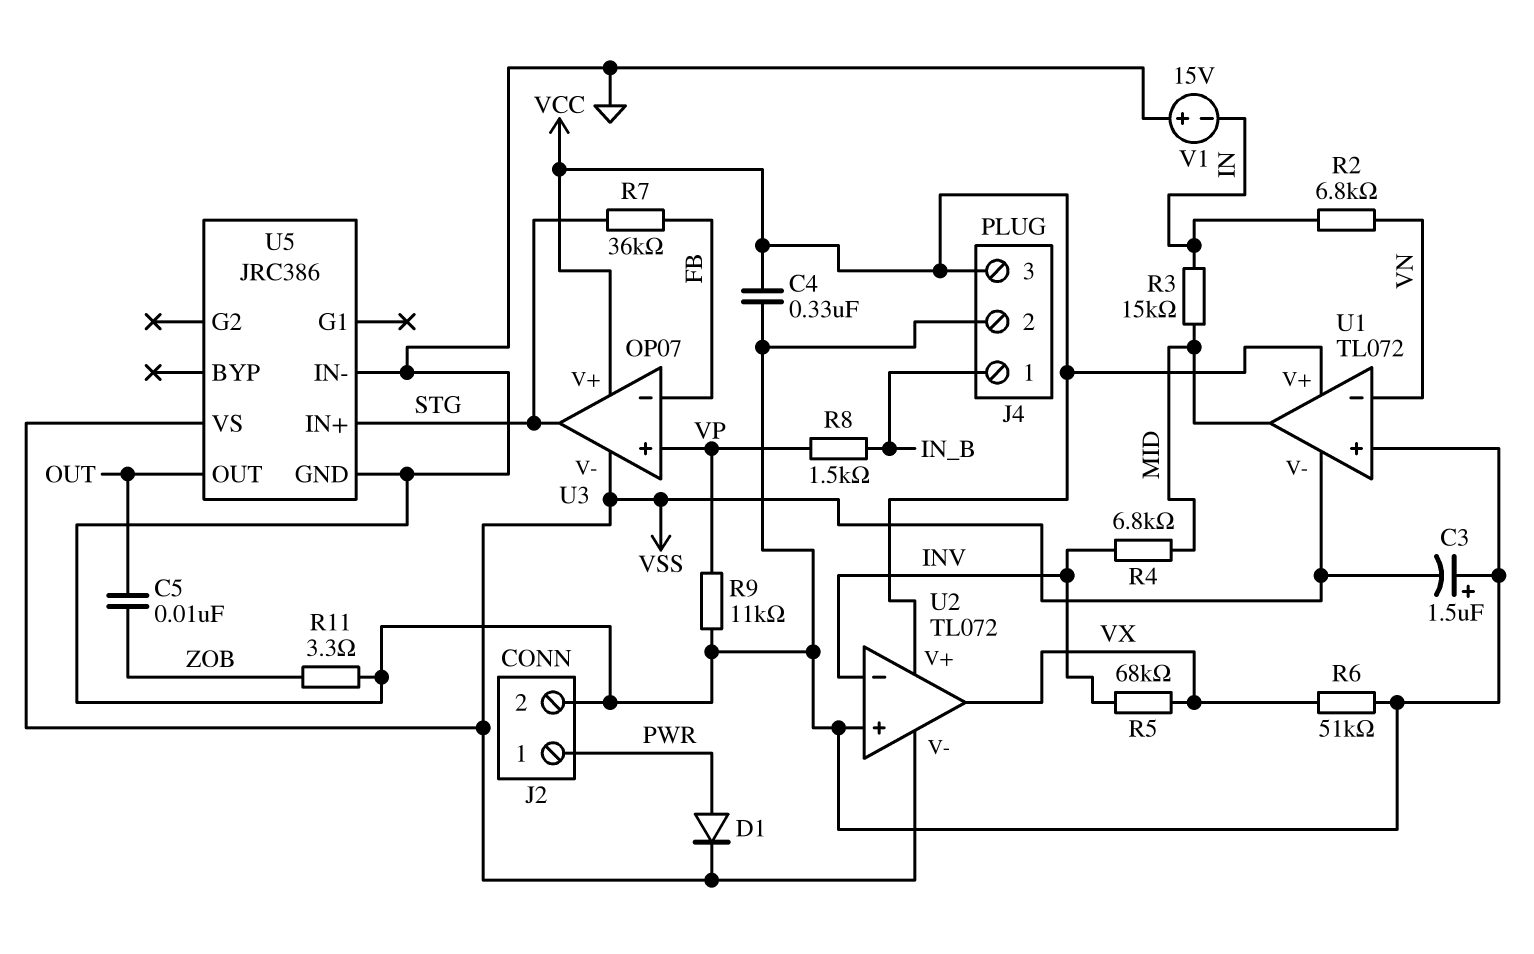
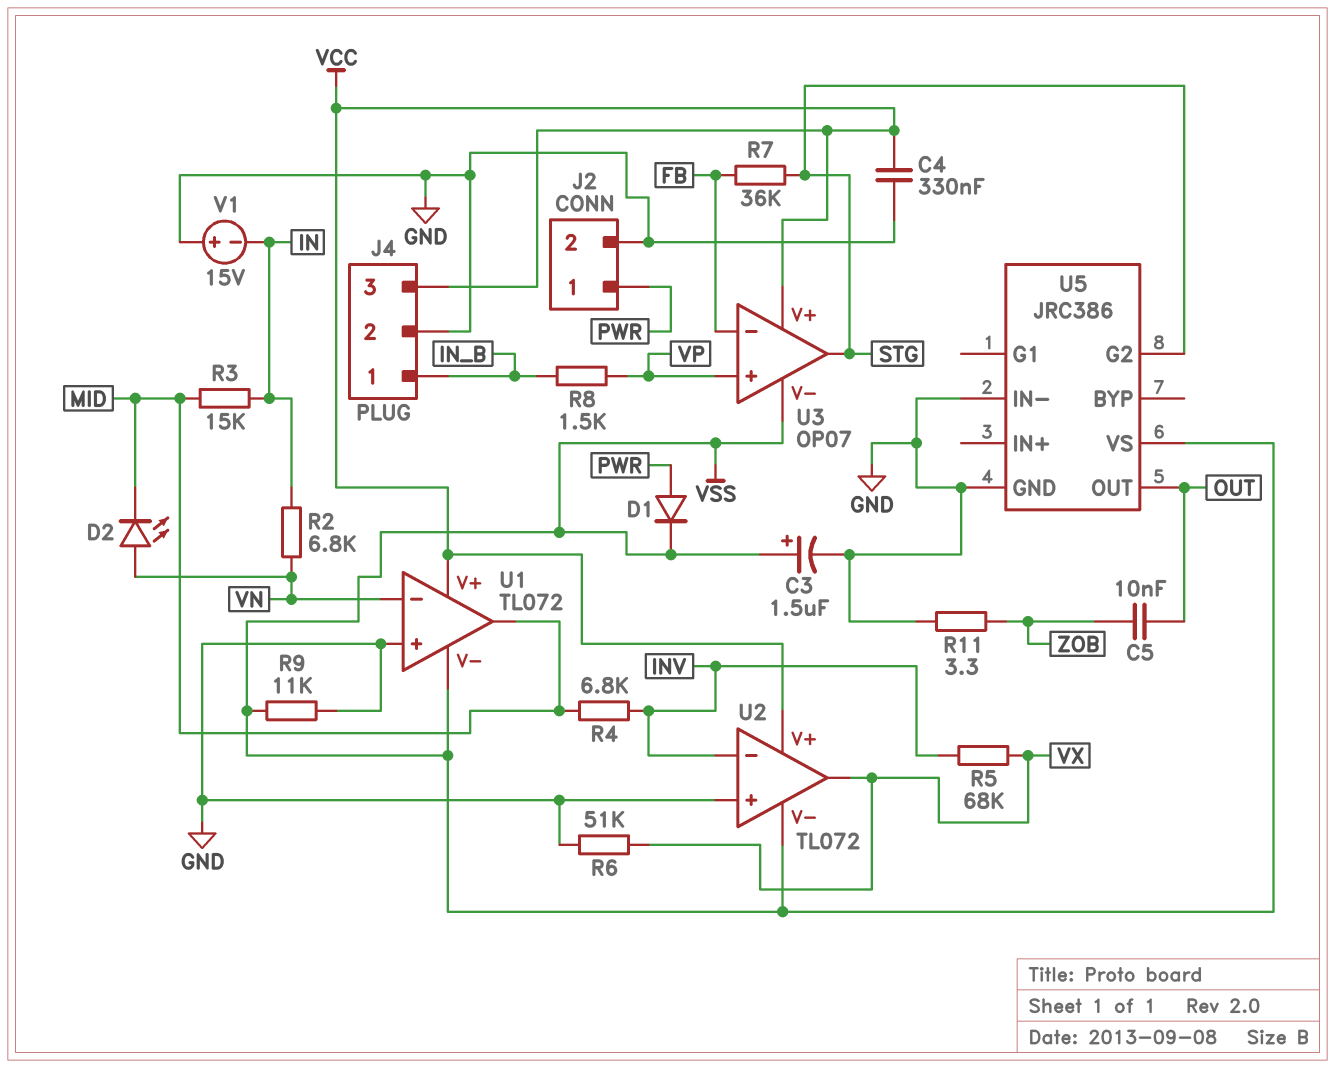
C3: 1.5uF (plus GND, minus VSS) -> 1.5uF (plus VSS, minus GND)
D2: none -> LED (A VN, K MID)
R9: 11k (GND, VP) -> 11k (GND, VSS)
U5 pin G2: none -> STG
U5 pin IN+: STG -> none

